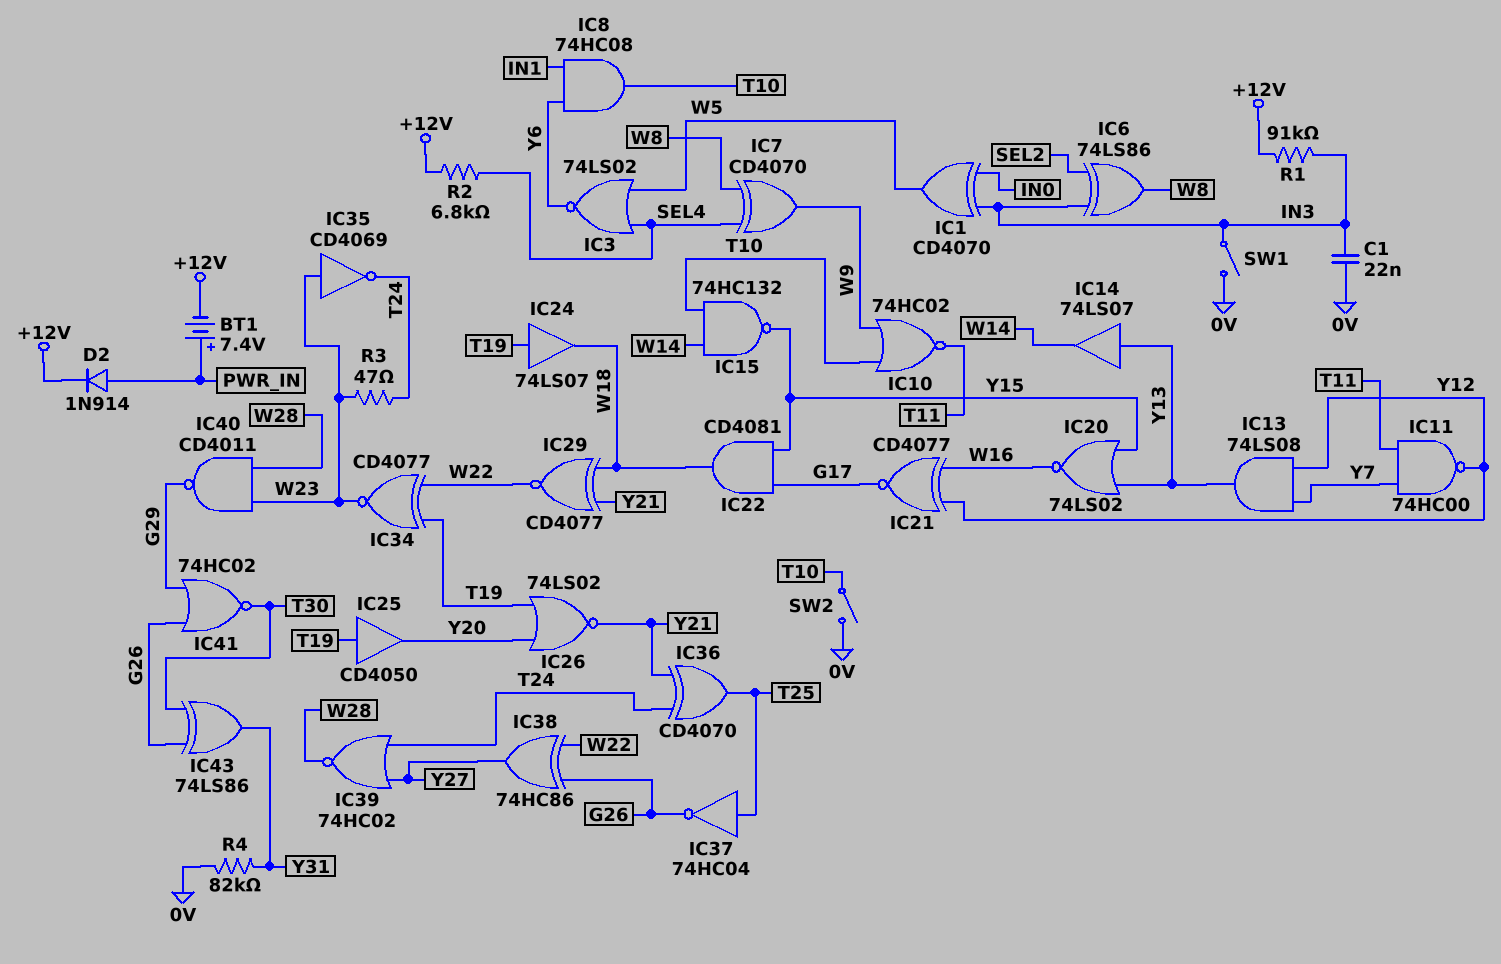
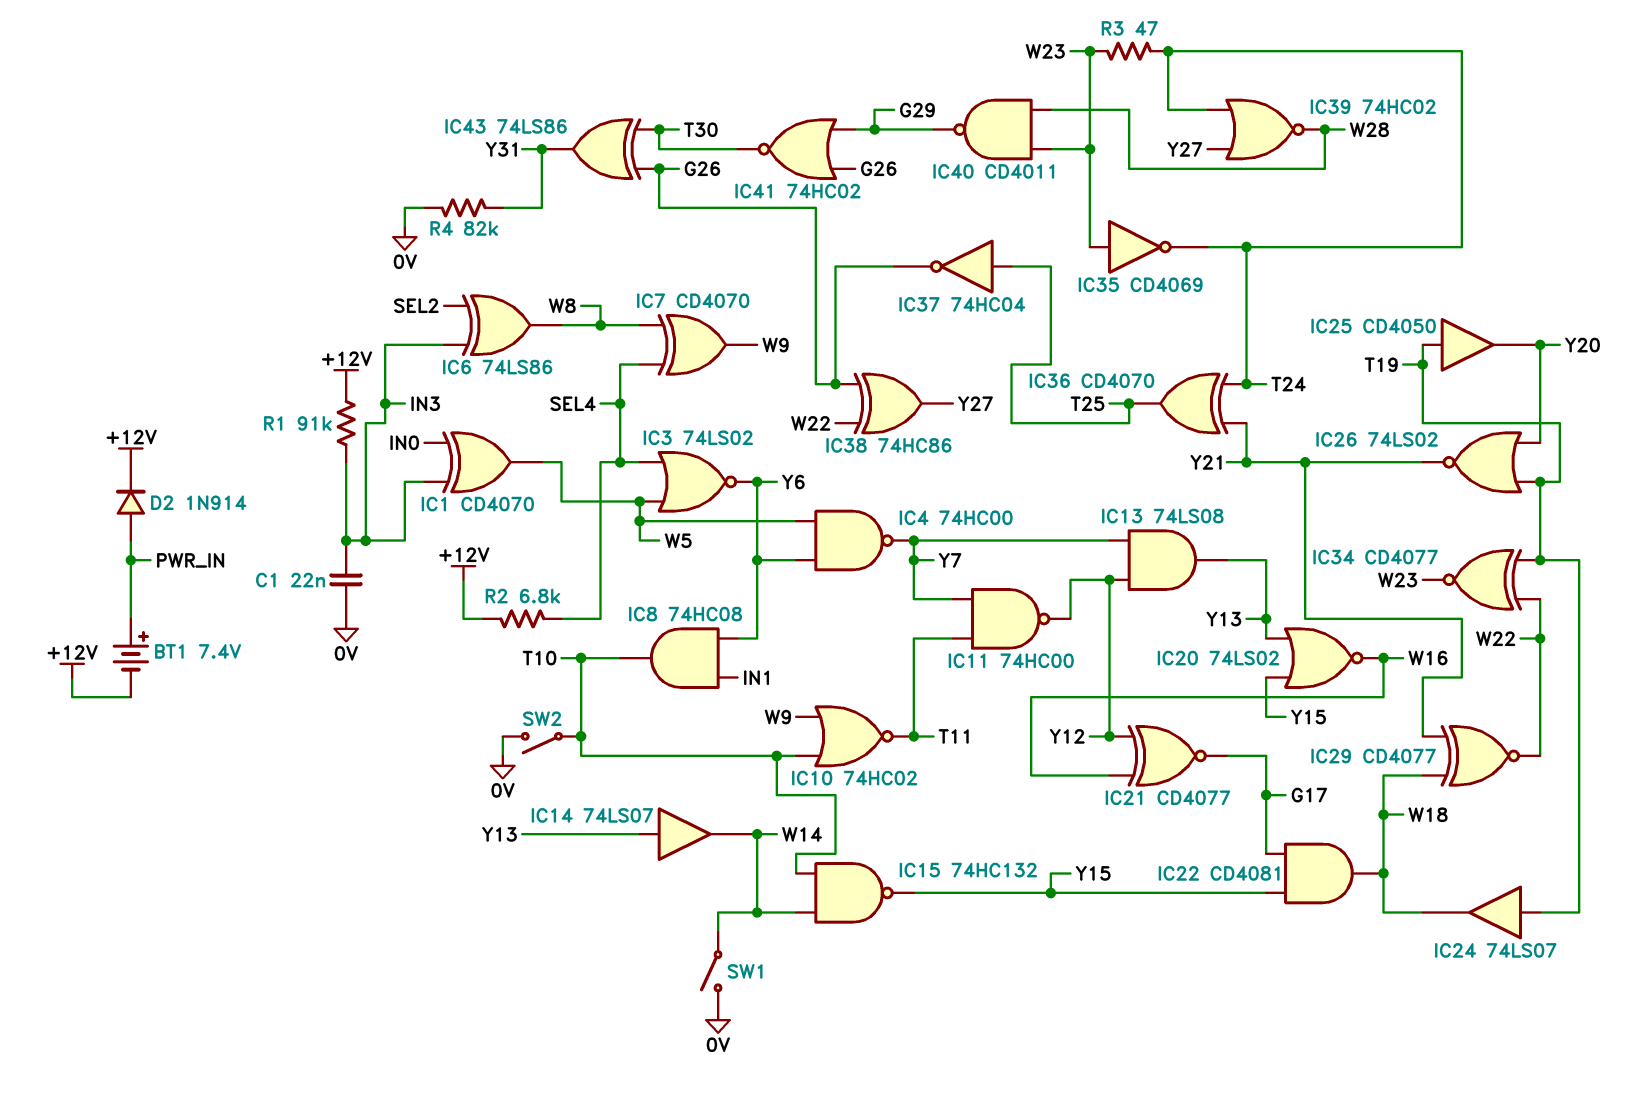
IC4: none -> NAND 74HC00 (in W5, in Y6, out Y7)
SW1: switch (0V, IN3) -> switch (0V, W14)

